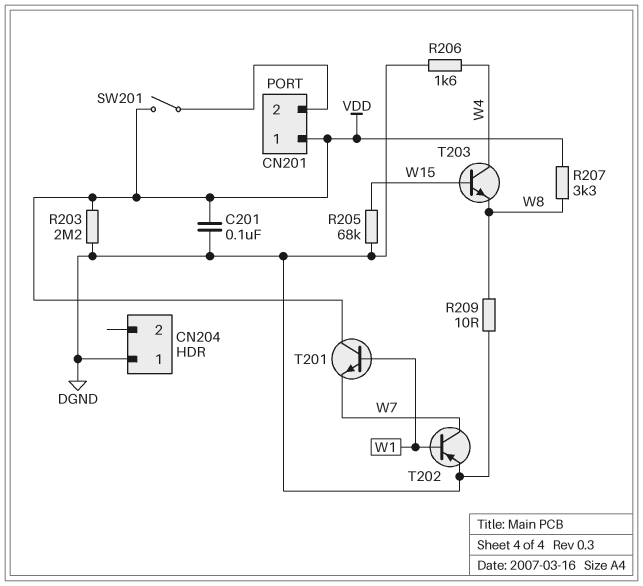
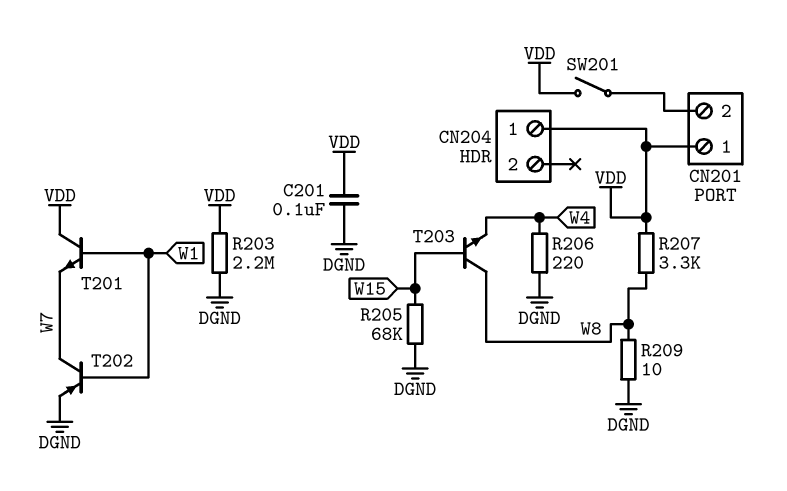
CN204 pin 1: DGND -> VDD
R206: 1.6k (DGND, W4) -> 220 (DGND, W4)
T203: NPN (B W15, C W4, E W8) -> NPN (B W15, C W8, E W4)

